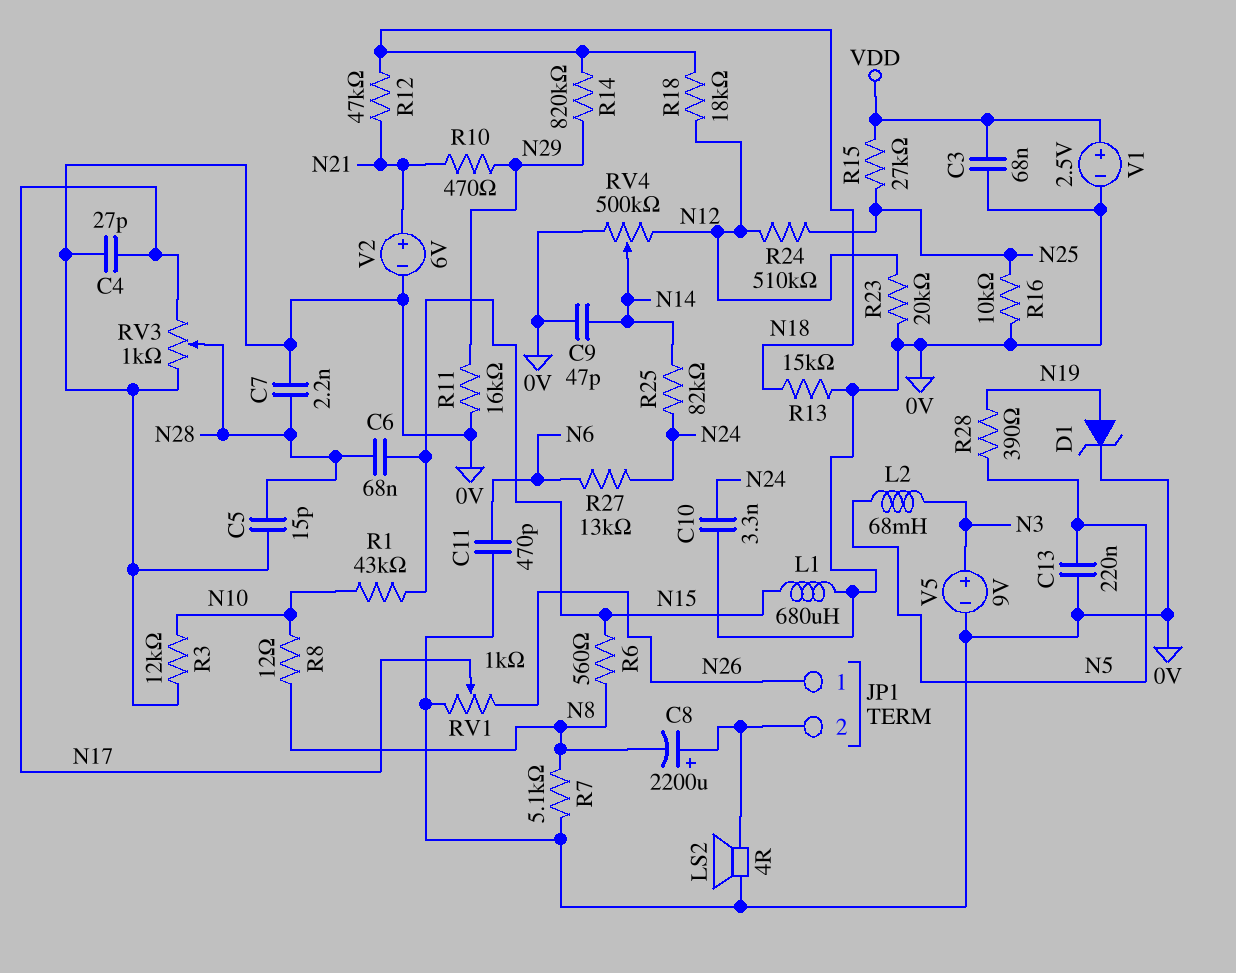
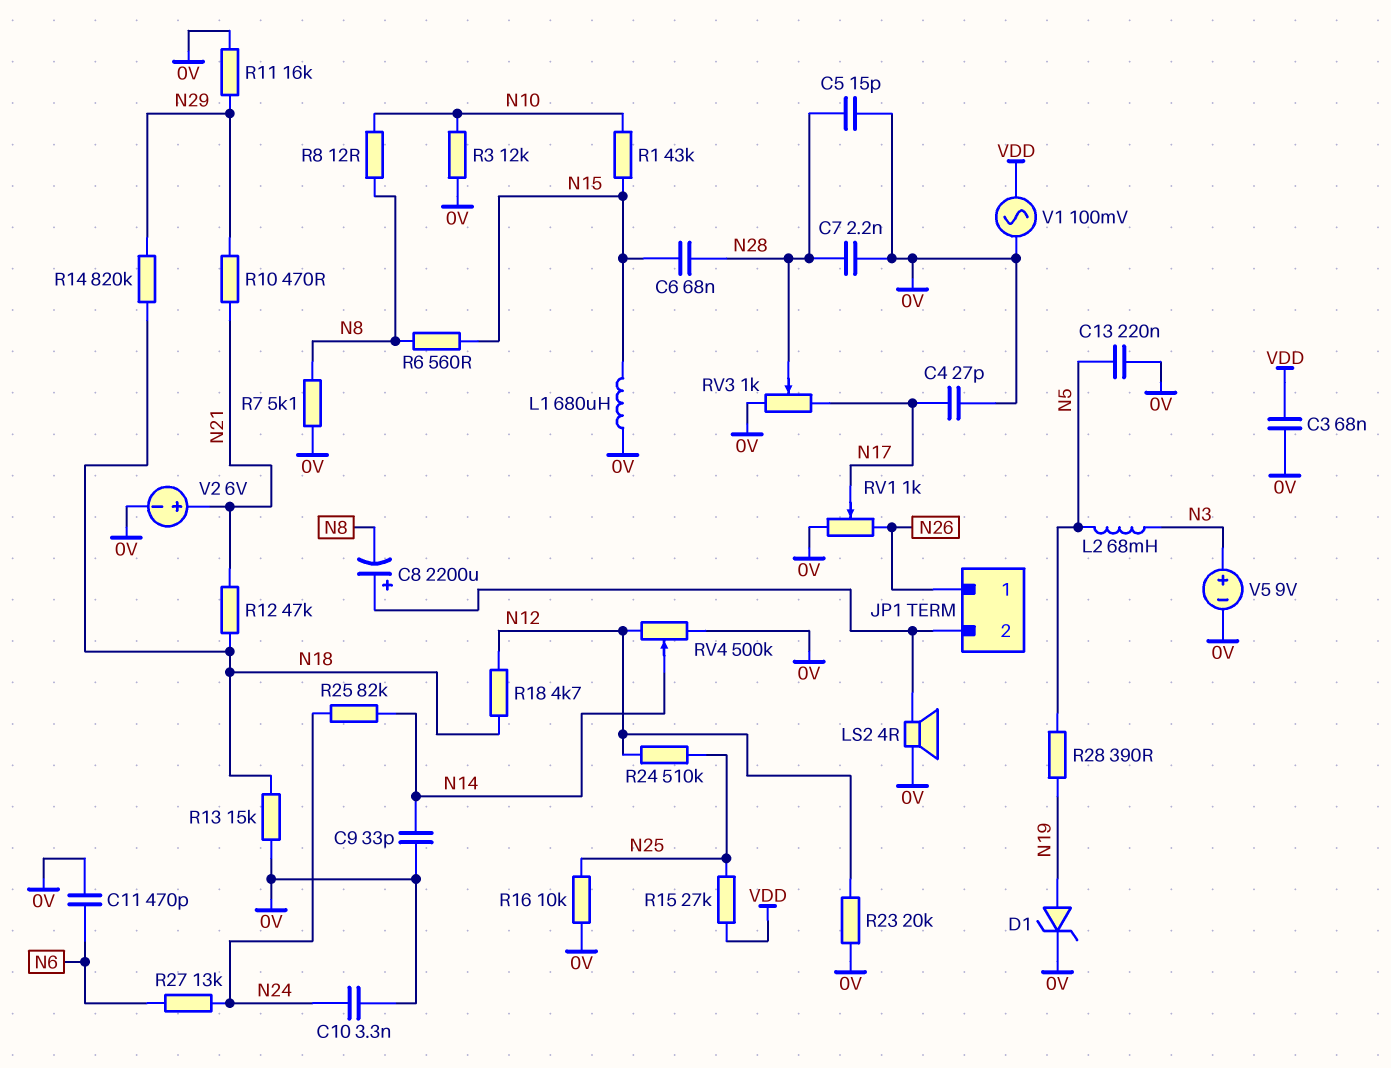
C9: 47pF (0V, N14) -> 33pF (0V, N14)
R18: 18k (N12, N18) -> 4.7k (N12, N18)
V1: 2.5V (plus VDD, minus 0V) -> AC 100mV (0V, VDD)

